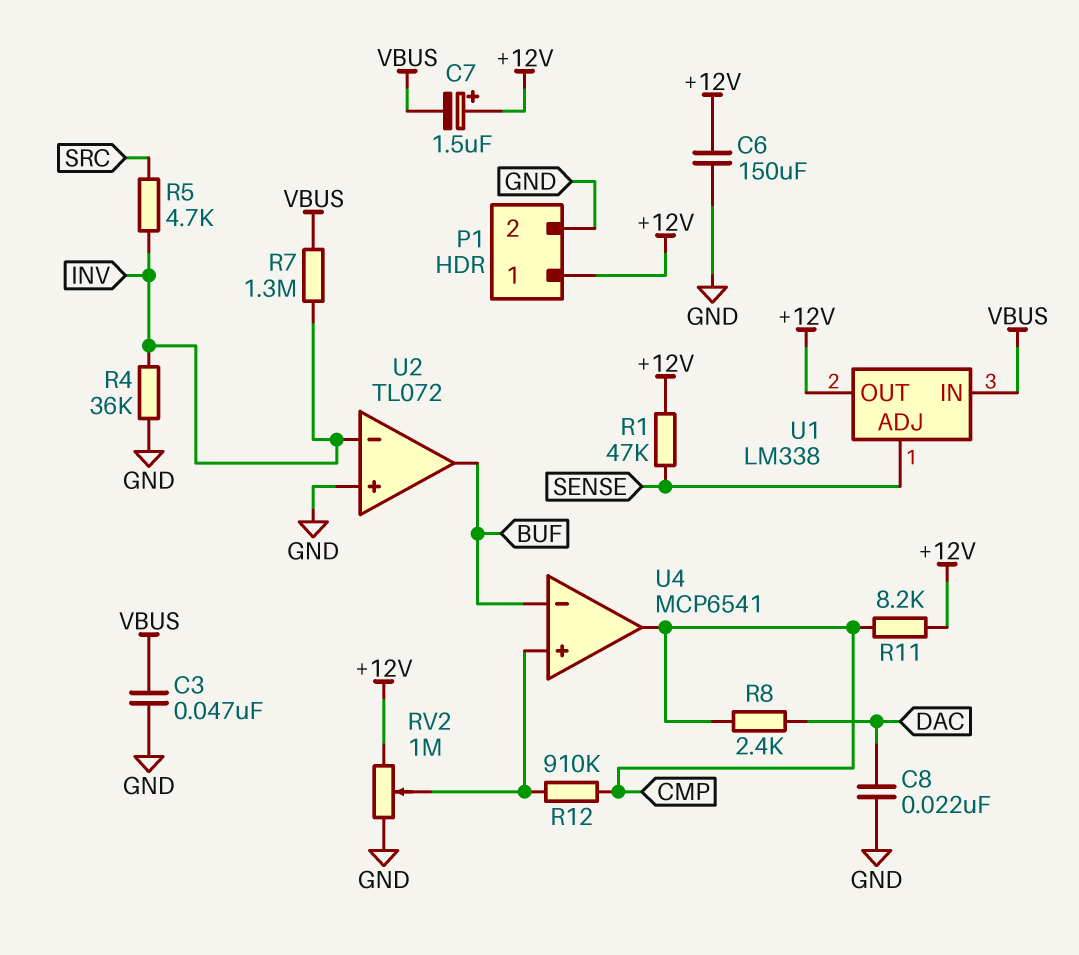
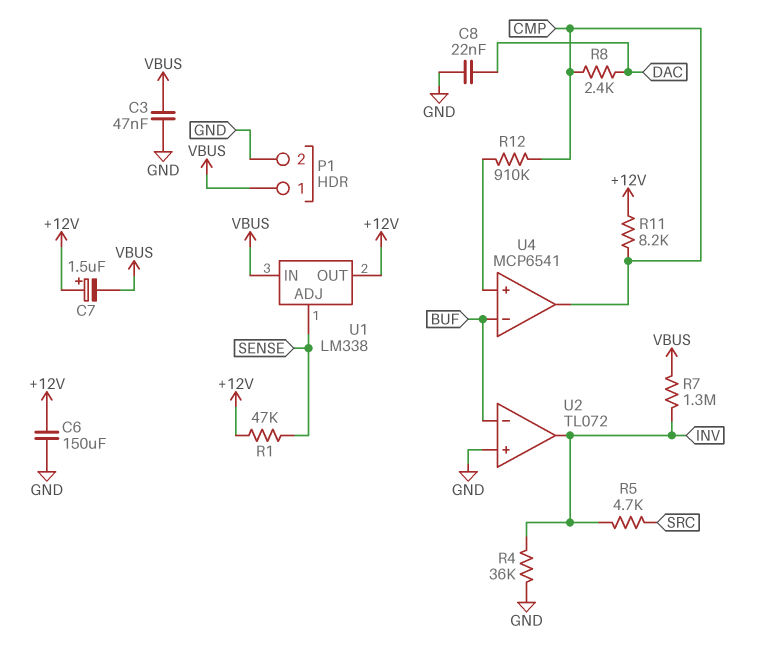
P1 pin 1: +12V -> VBUS
RV2: 1M (+12V, GND, wiper U4/in+) -> none
U2 pin in-: INV -> BUF
U2 pin out: BUF -> INV

